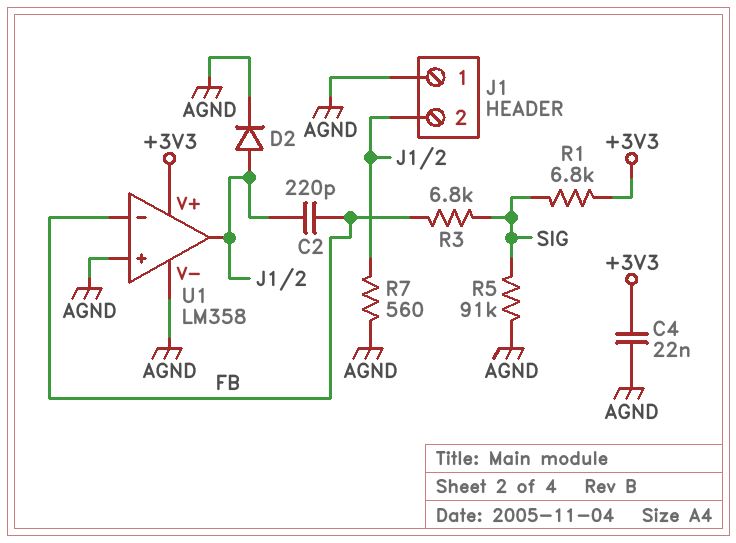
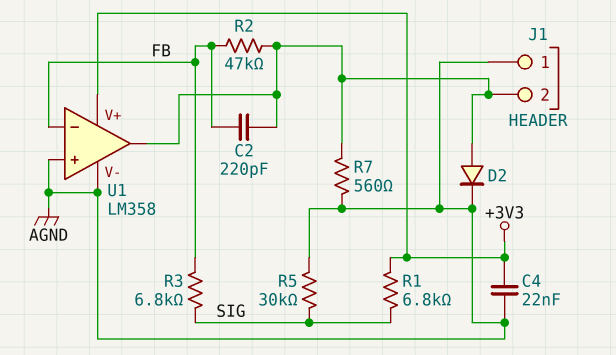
R2: none -> 47k (FB, J1/2)
R5: 91k (AGND, SIG) -> 30k (AGND, SIG)

